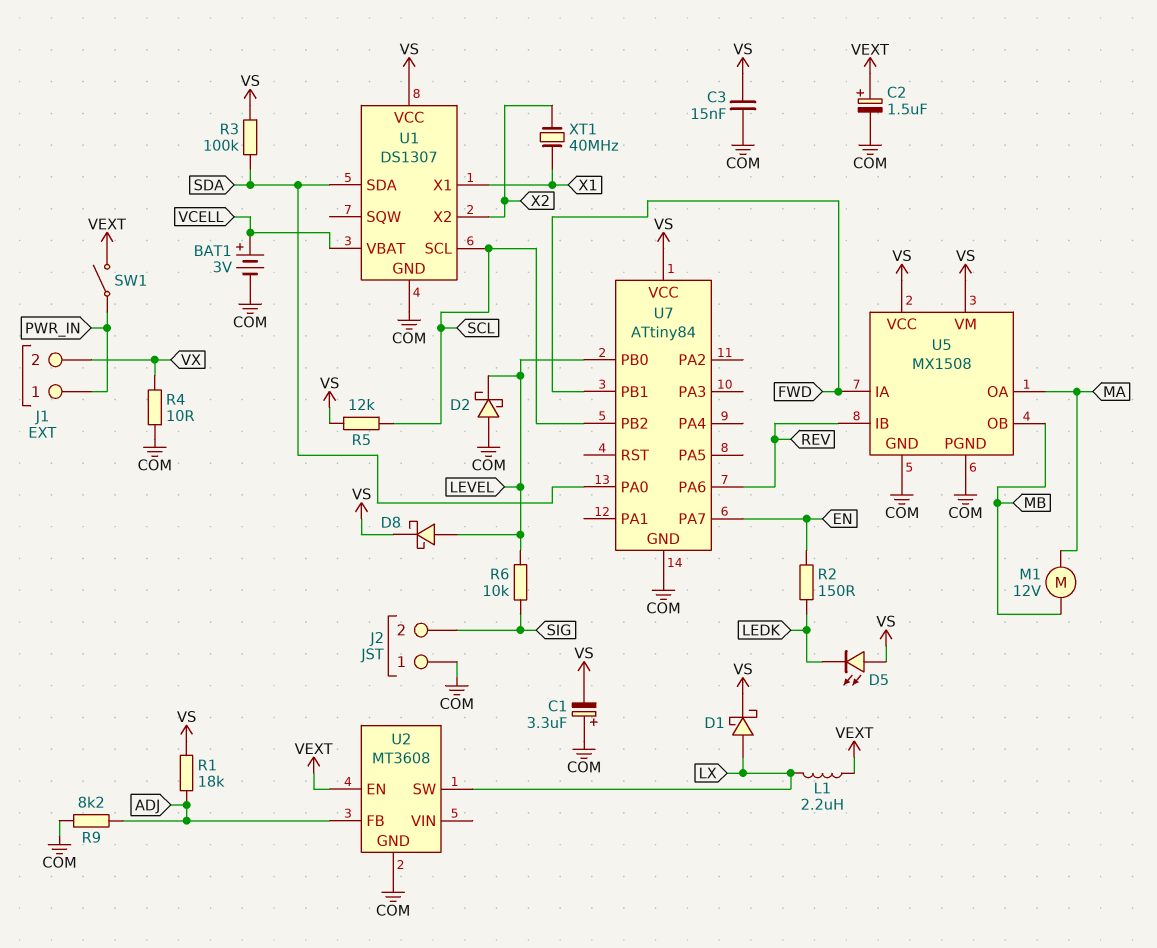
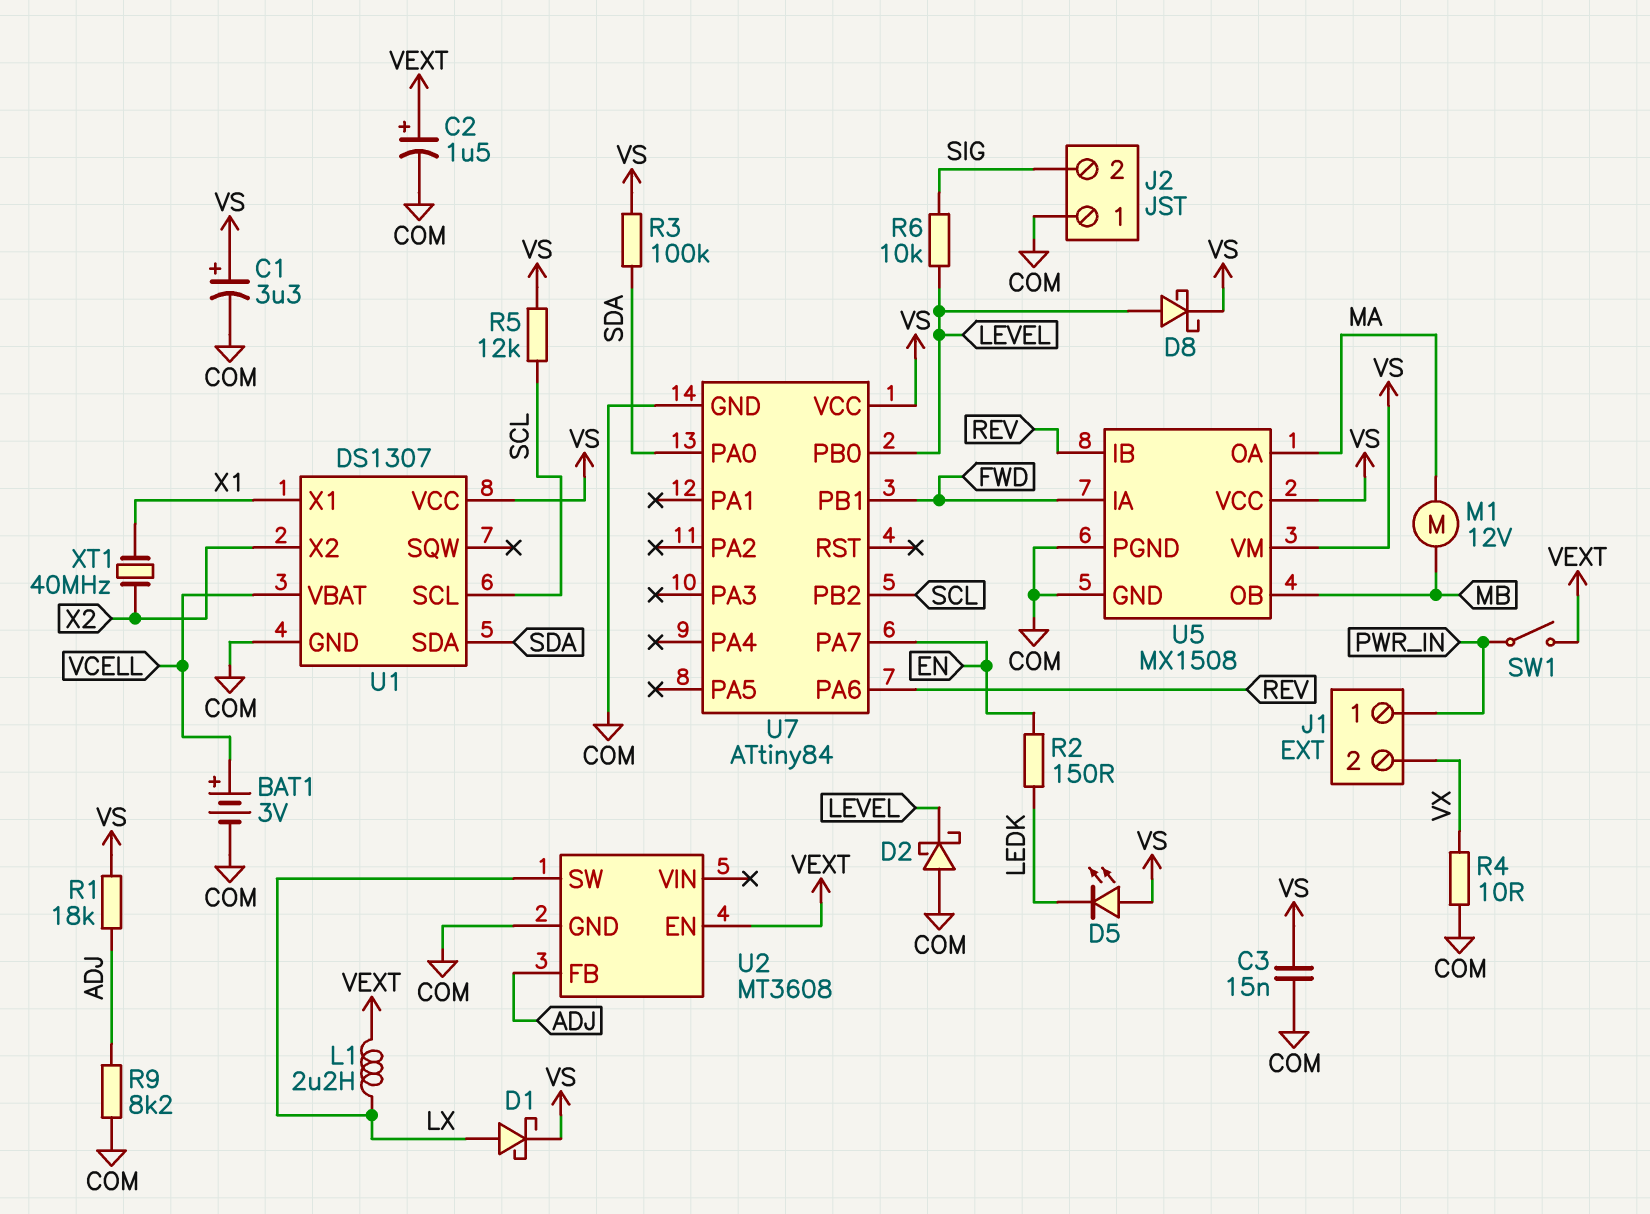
C1: 3.3uF (plus COM, minus VS) -> 3.3uF (plus VS, minus COM)

